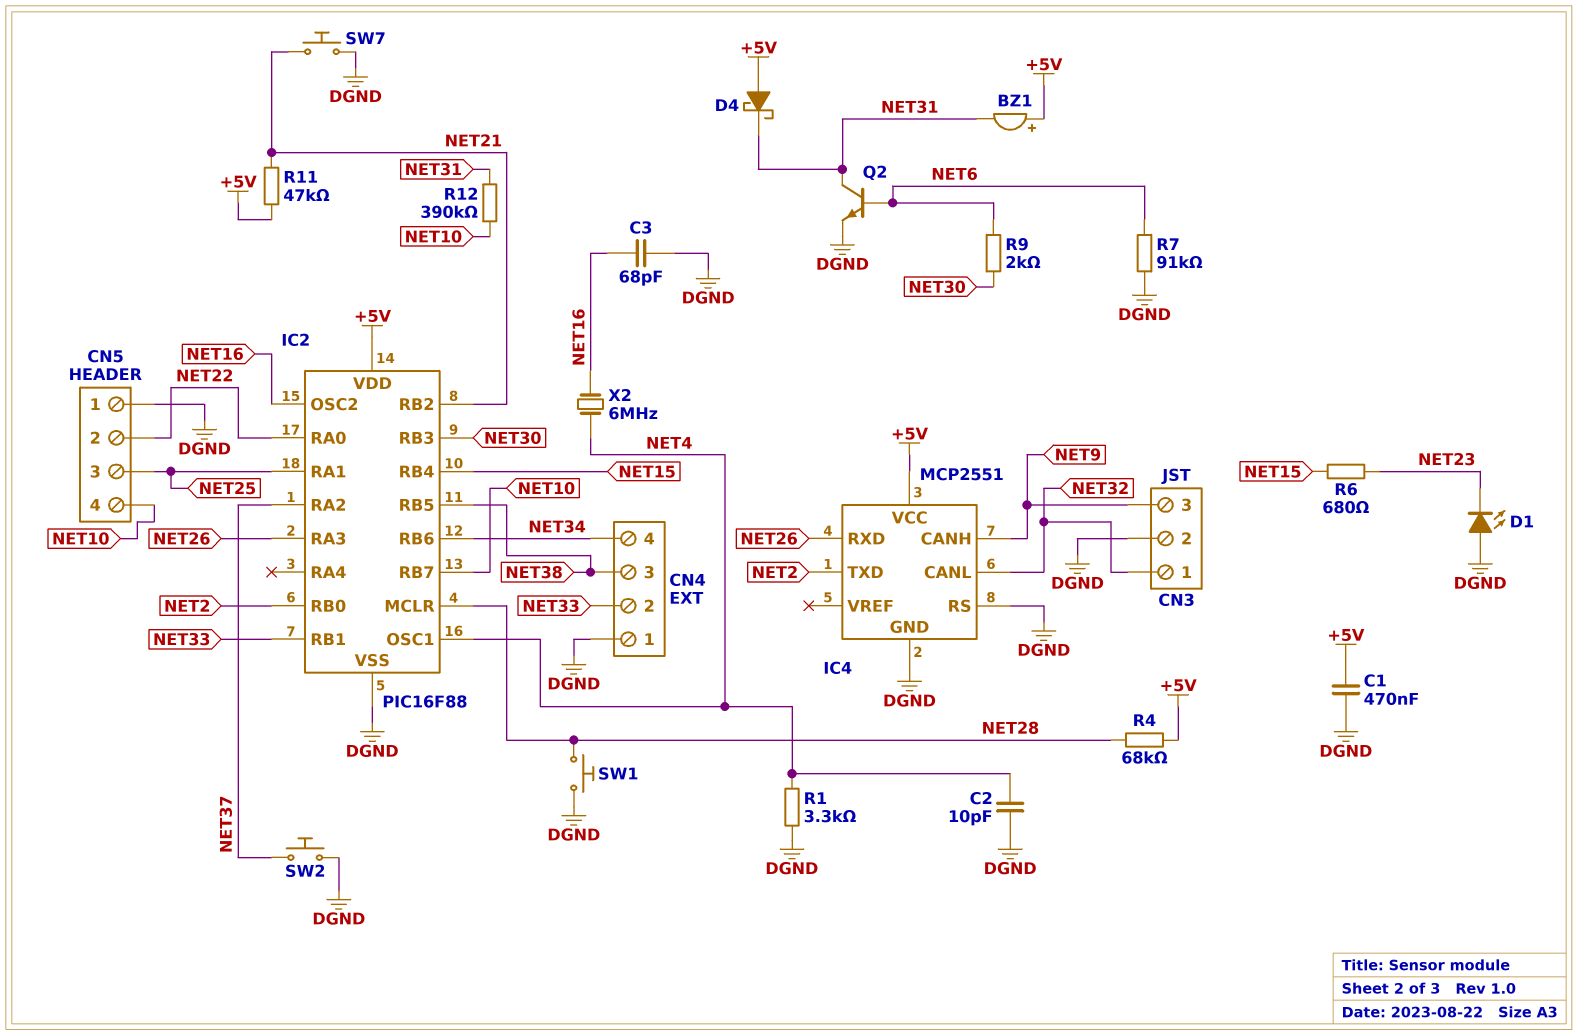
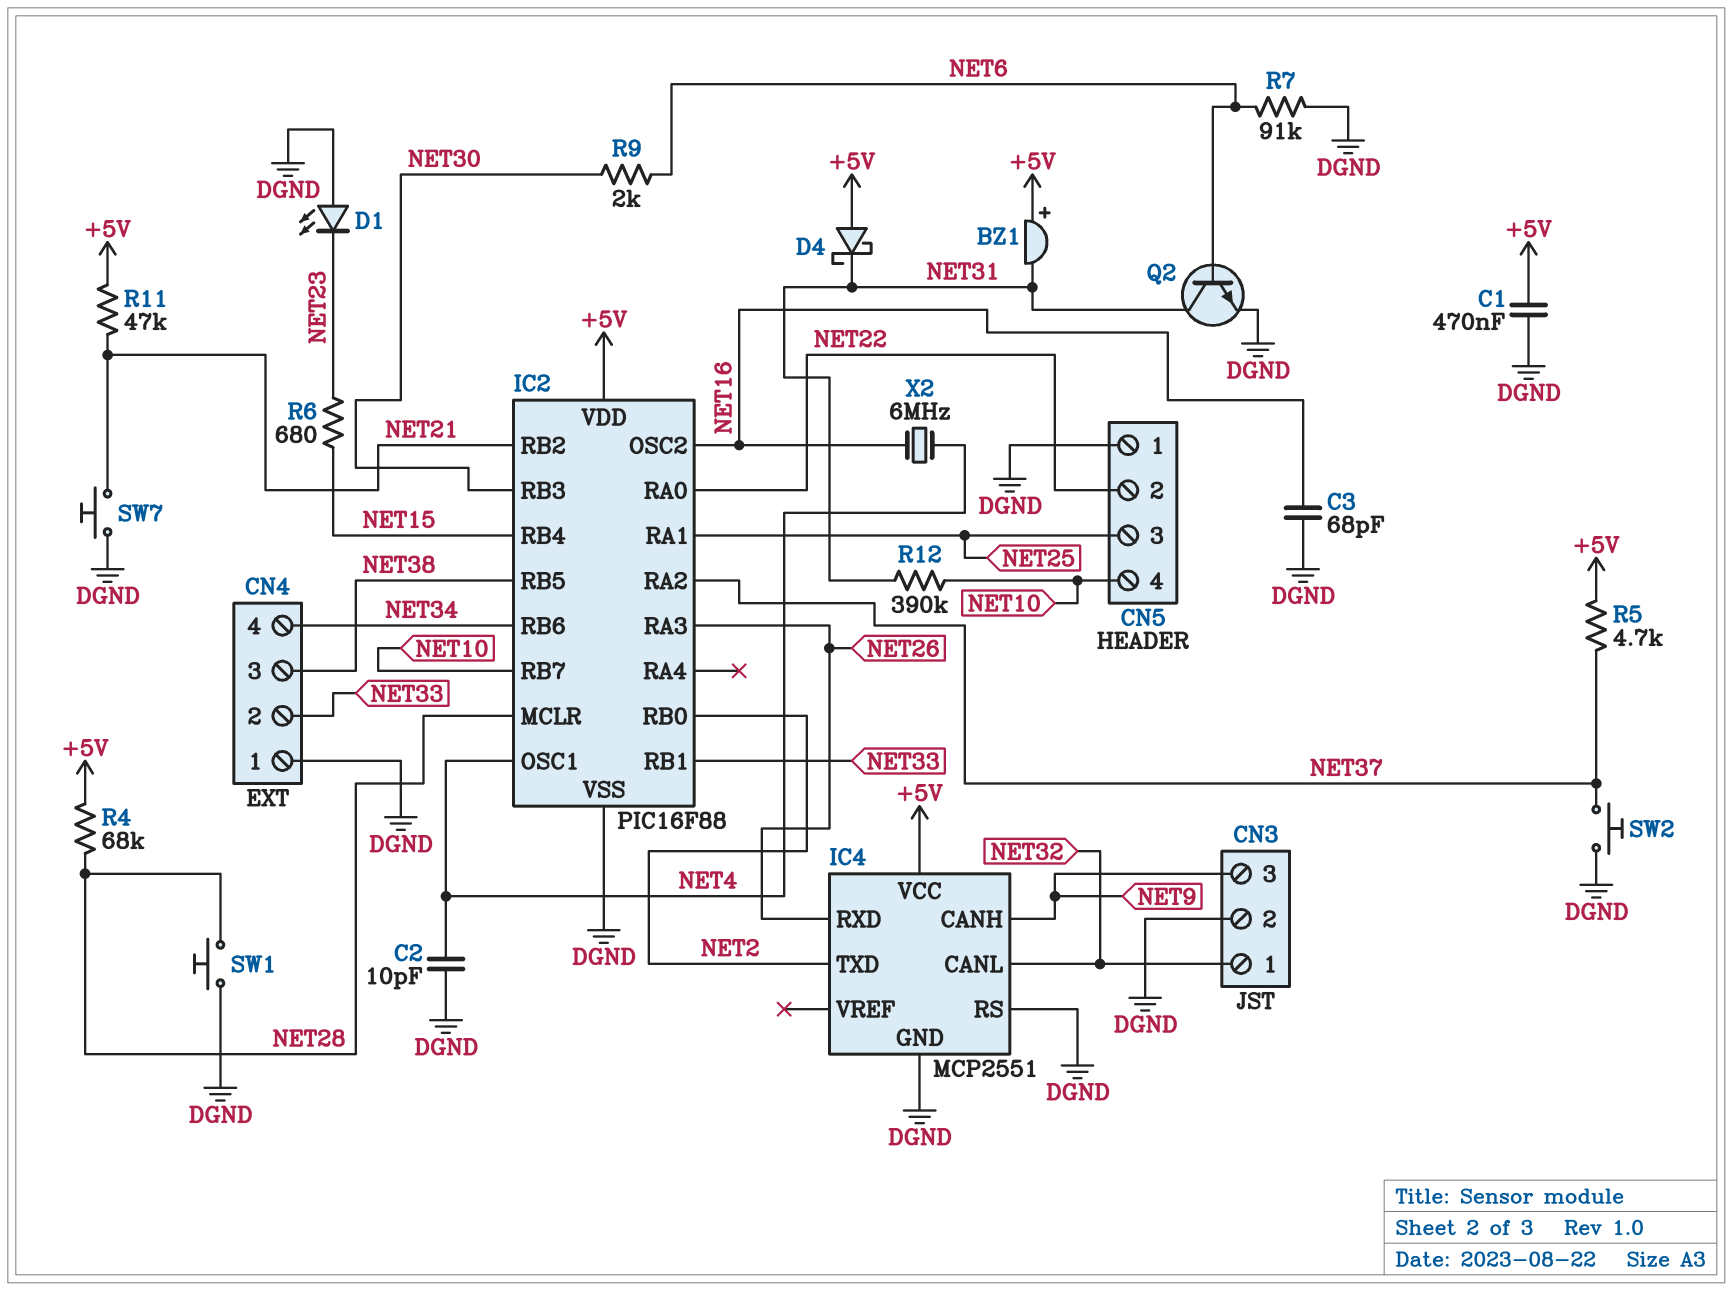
R1: 3.3k (DGND, NET4) -> none
R5: none -> 4.7k (+5V, NET37)

